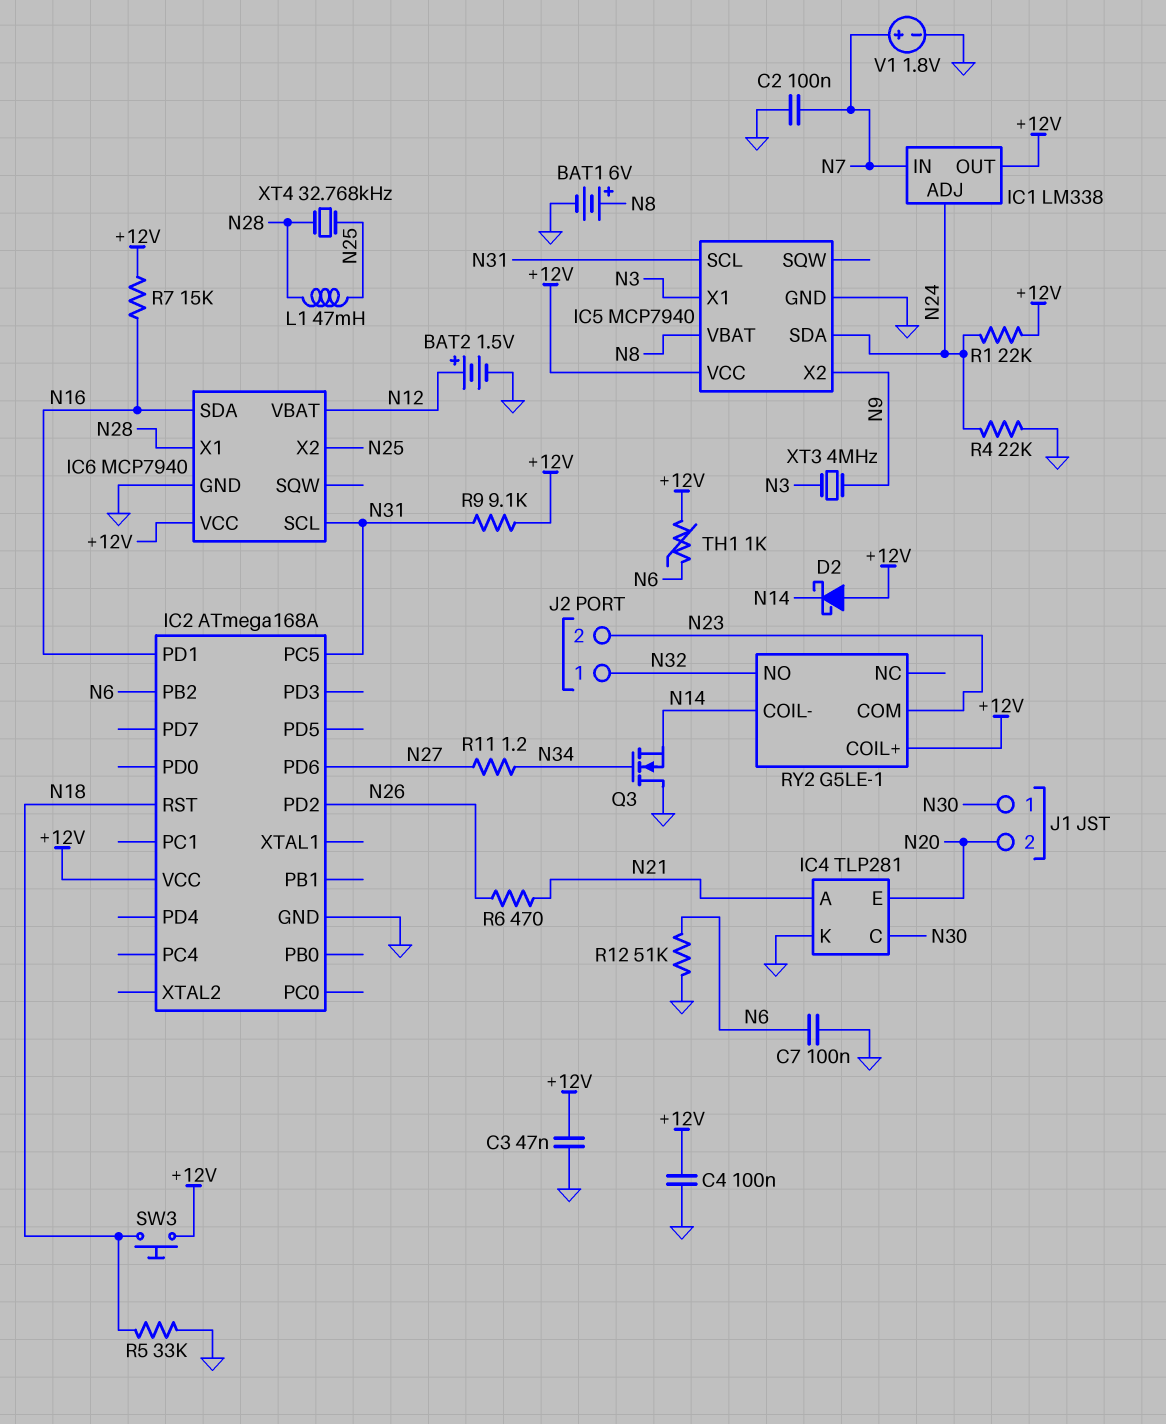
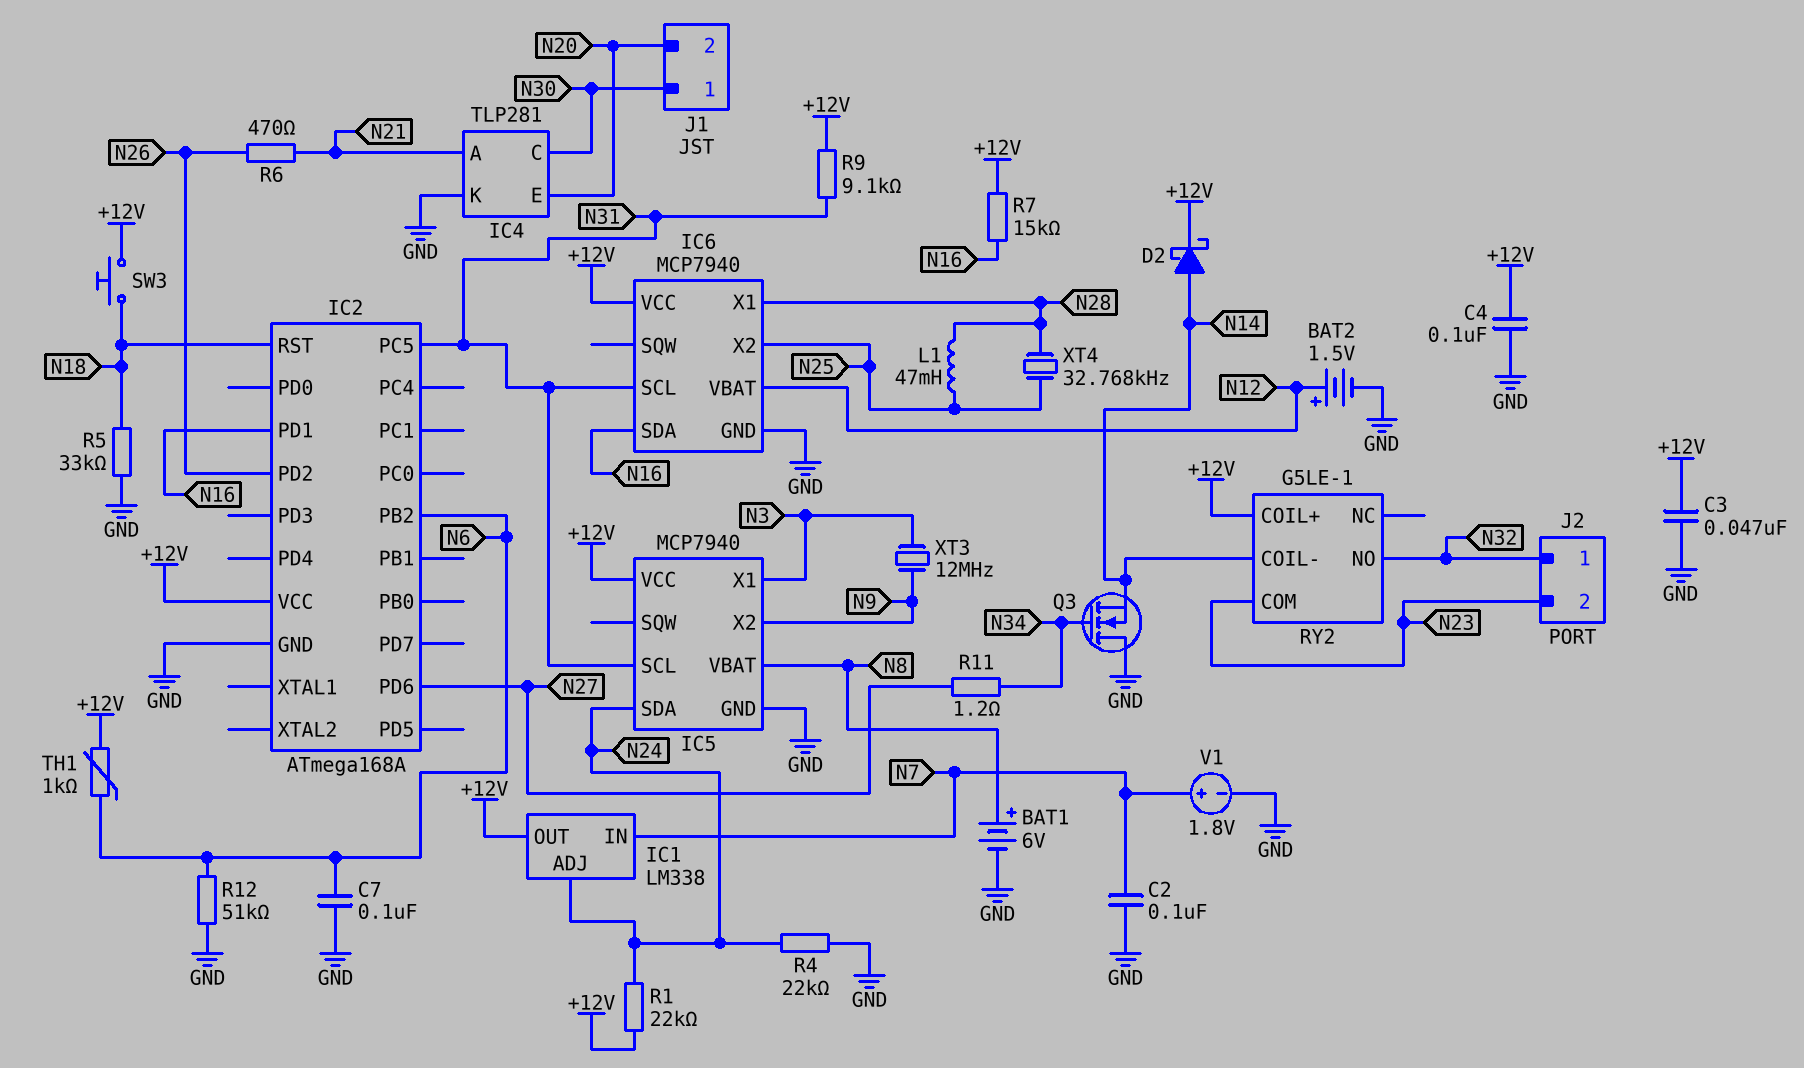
D2: schottky (A +12V, K N14) -> schottky (A N14, K +12V)
XT3: 4MHz (N3, N9) -> 12MHz (N3, N9)

